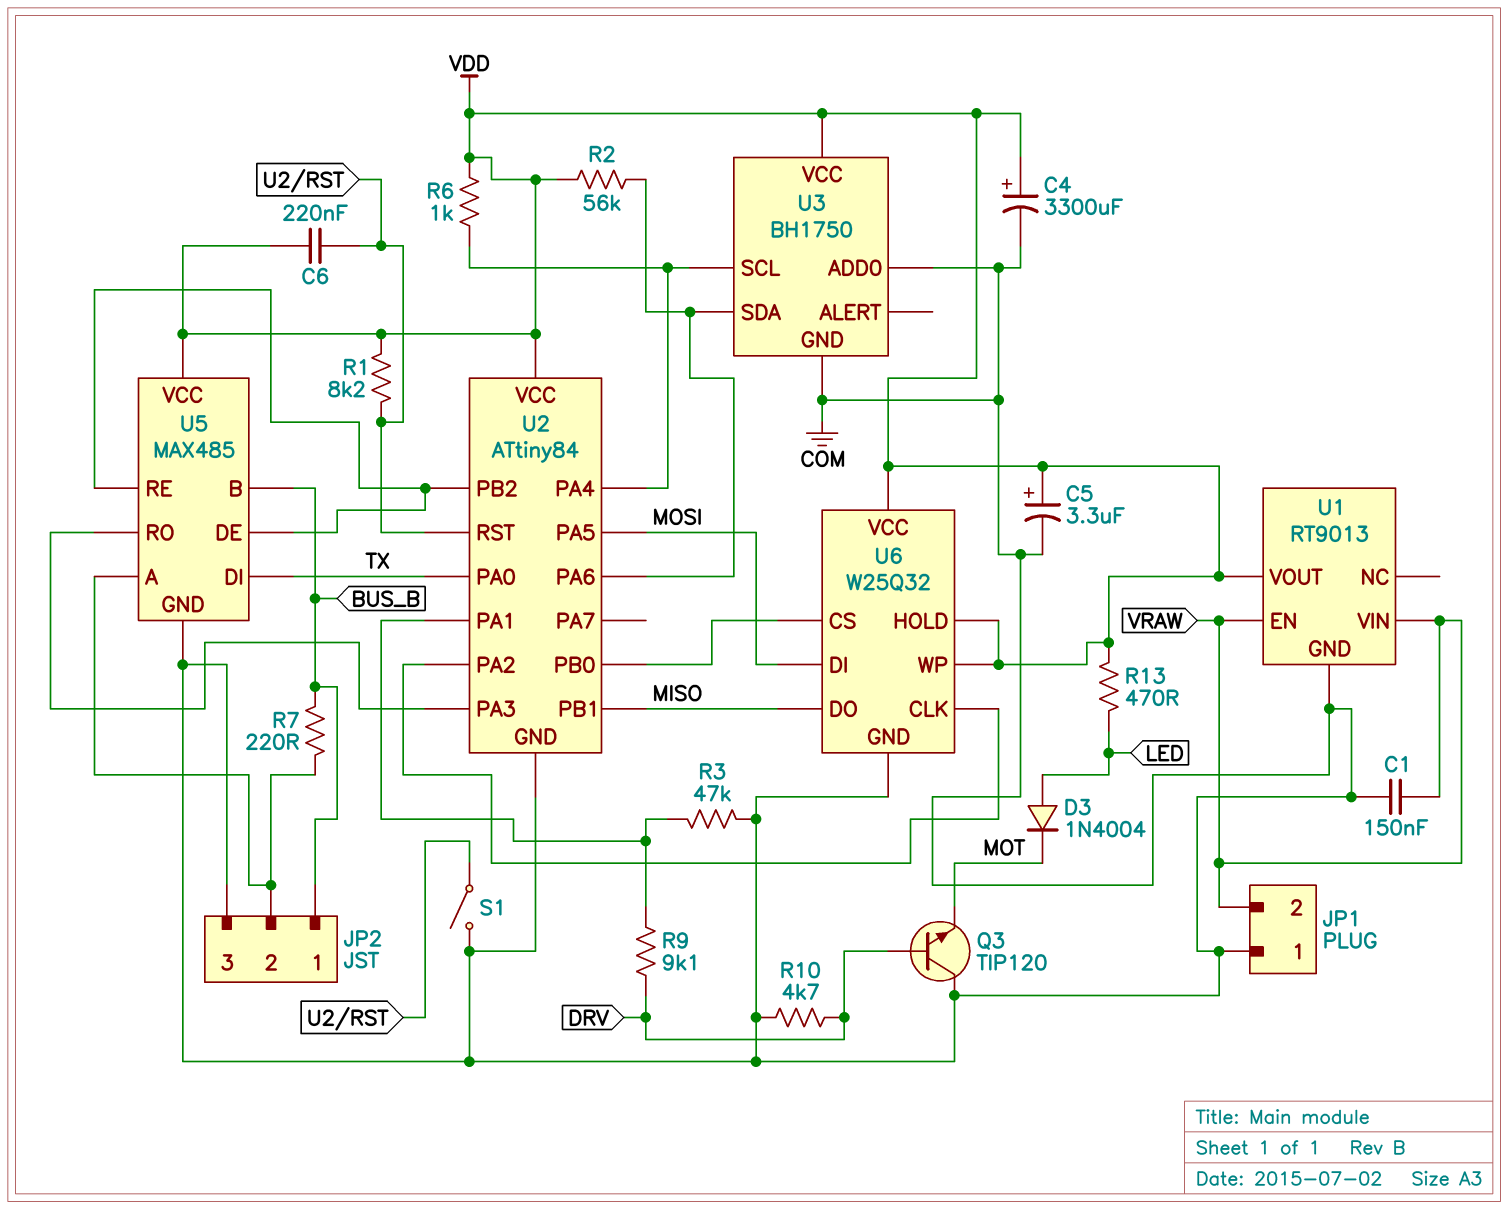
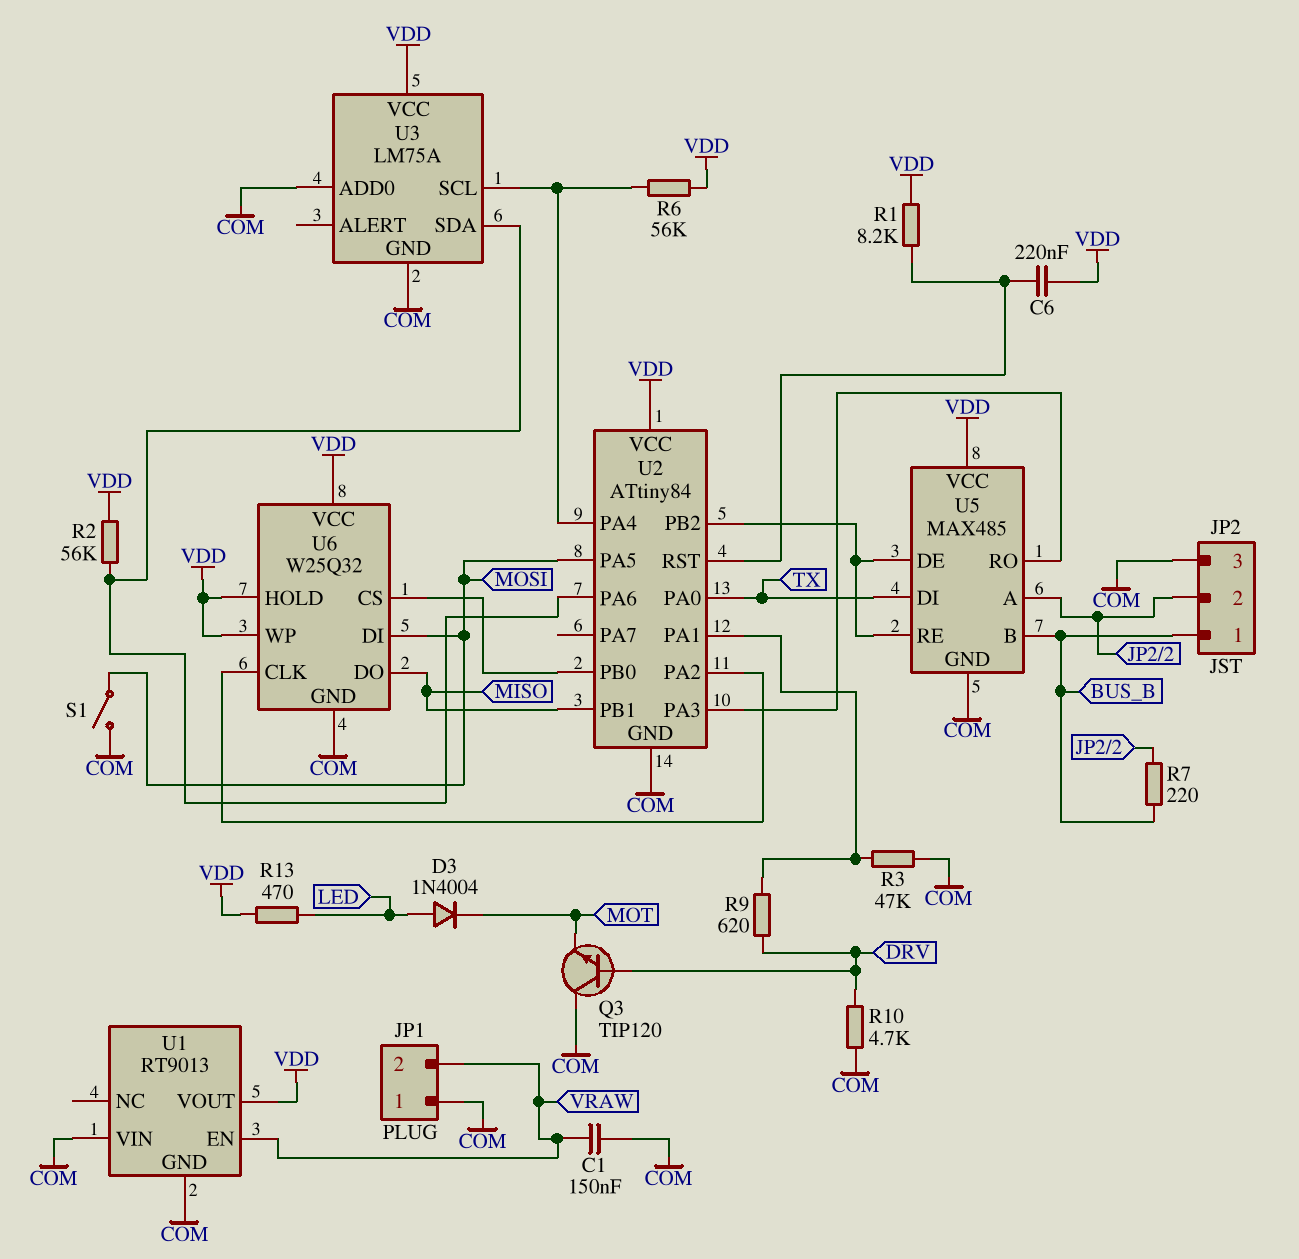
C4: 3300uF (plus VDD, minus COM) -> none
C5: 3.3uF (plus VDD, minus COM) -> none
R6: 1k (U2/PA4, VDD) -> 56k (U2/PA4, VDD)
R9: 9.1k (DRV, U2/PA1) -> 620 (DRV, U2/PA1)
S1: switch (COM, U2/RST) -> switch (COM, MOSI)
U1 pin VIN: VRAW -> COM
U3: BH1750 -> LM75A

